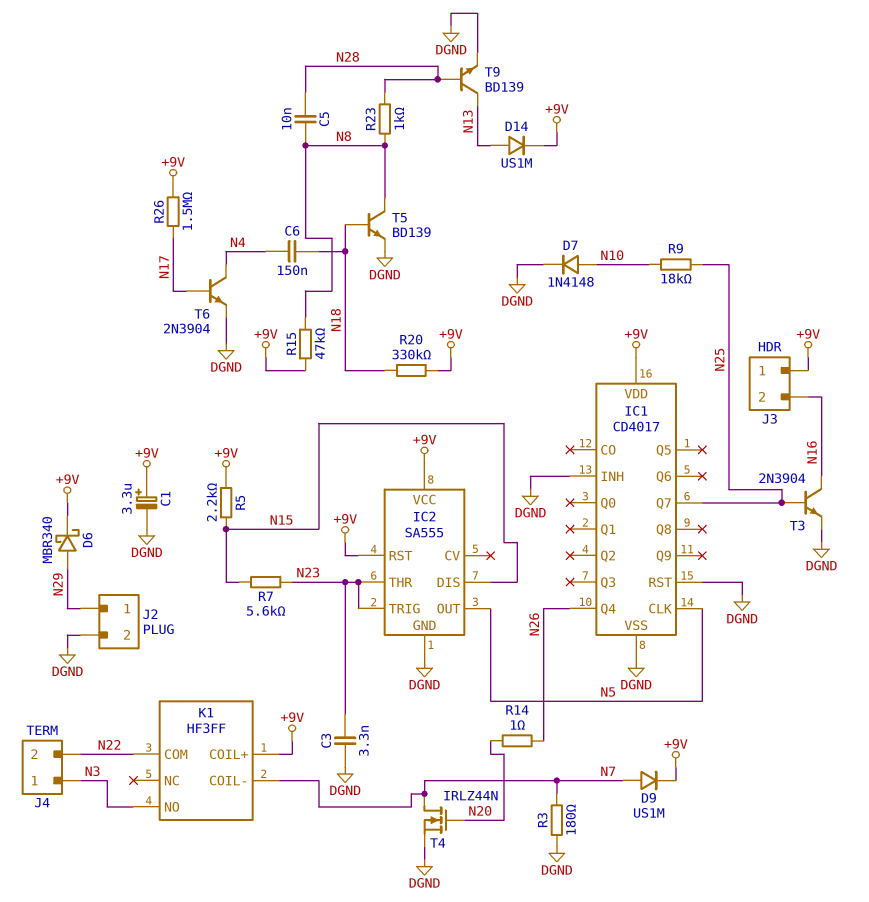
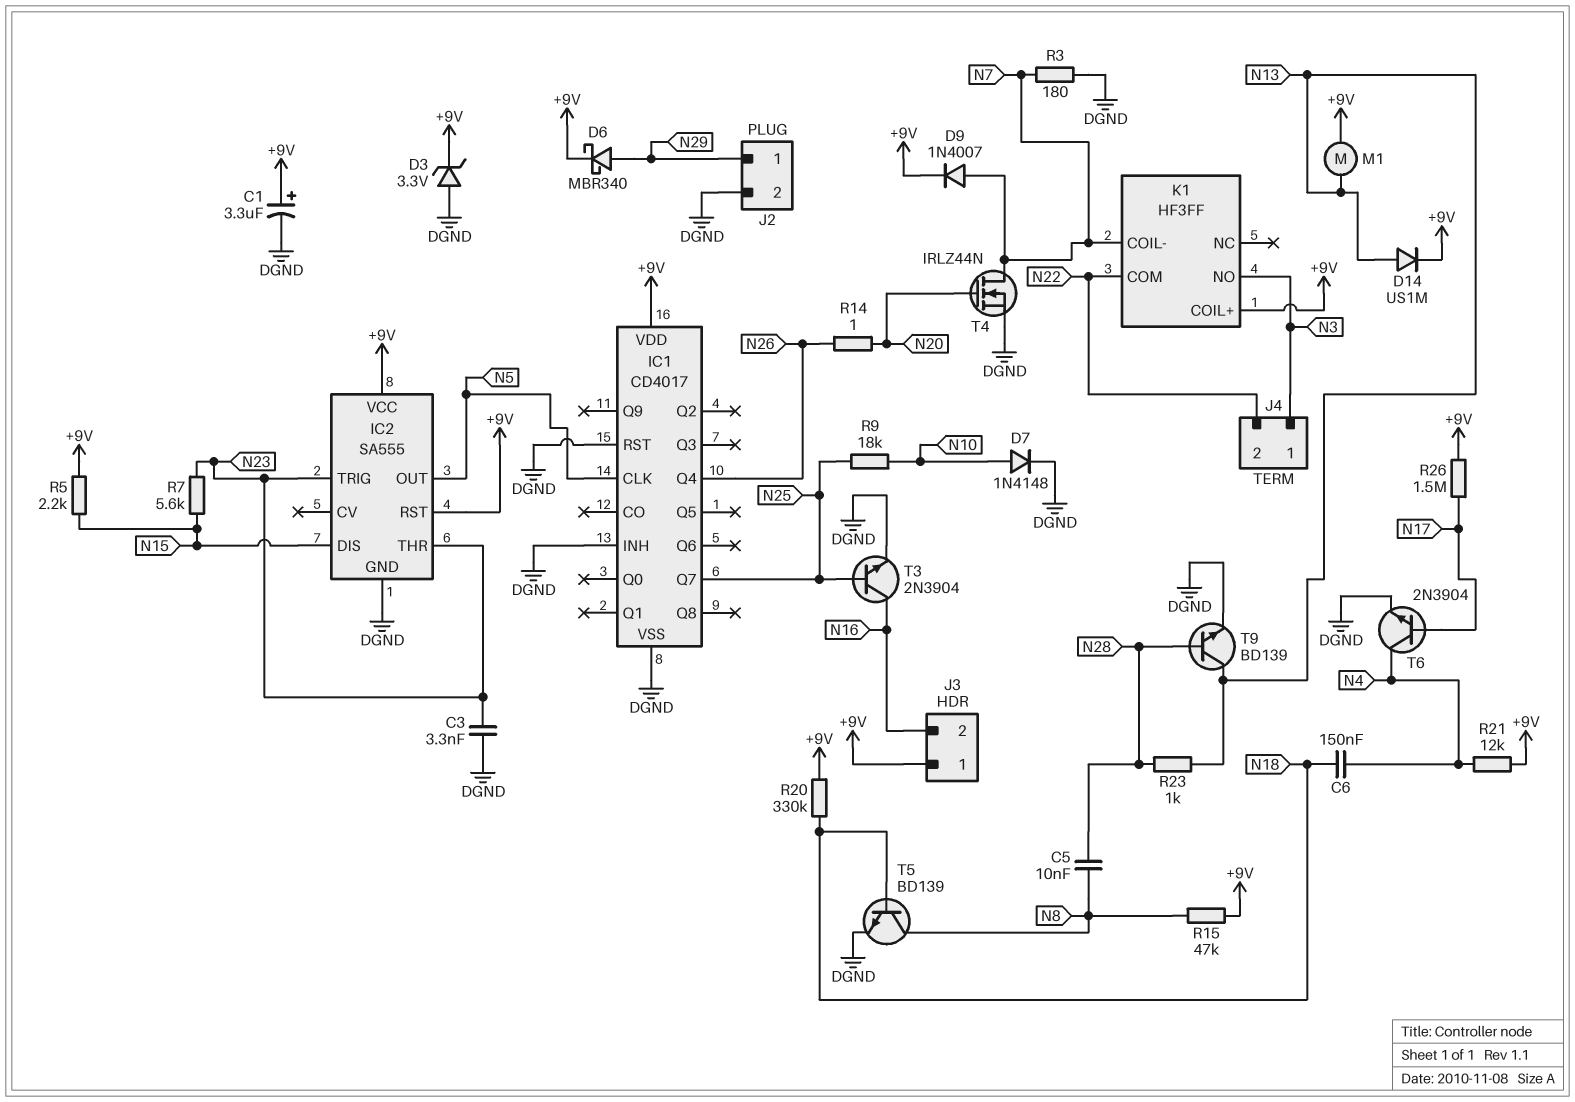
D3: none -> zener 3.3V (A DGND, K +9V)
D9: diode US1M (A N7, K +9V) -> diode 1N4007 (A N7, K +9V)
M1: none -> motor (+9V, N13)
R21: none -> 12k (+9V, N4)
R23: 1k (N8, N28) -> 1k (N13, N28)

